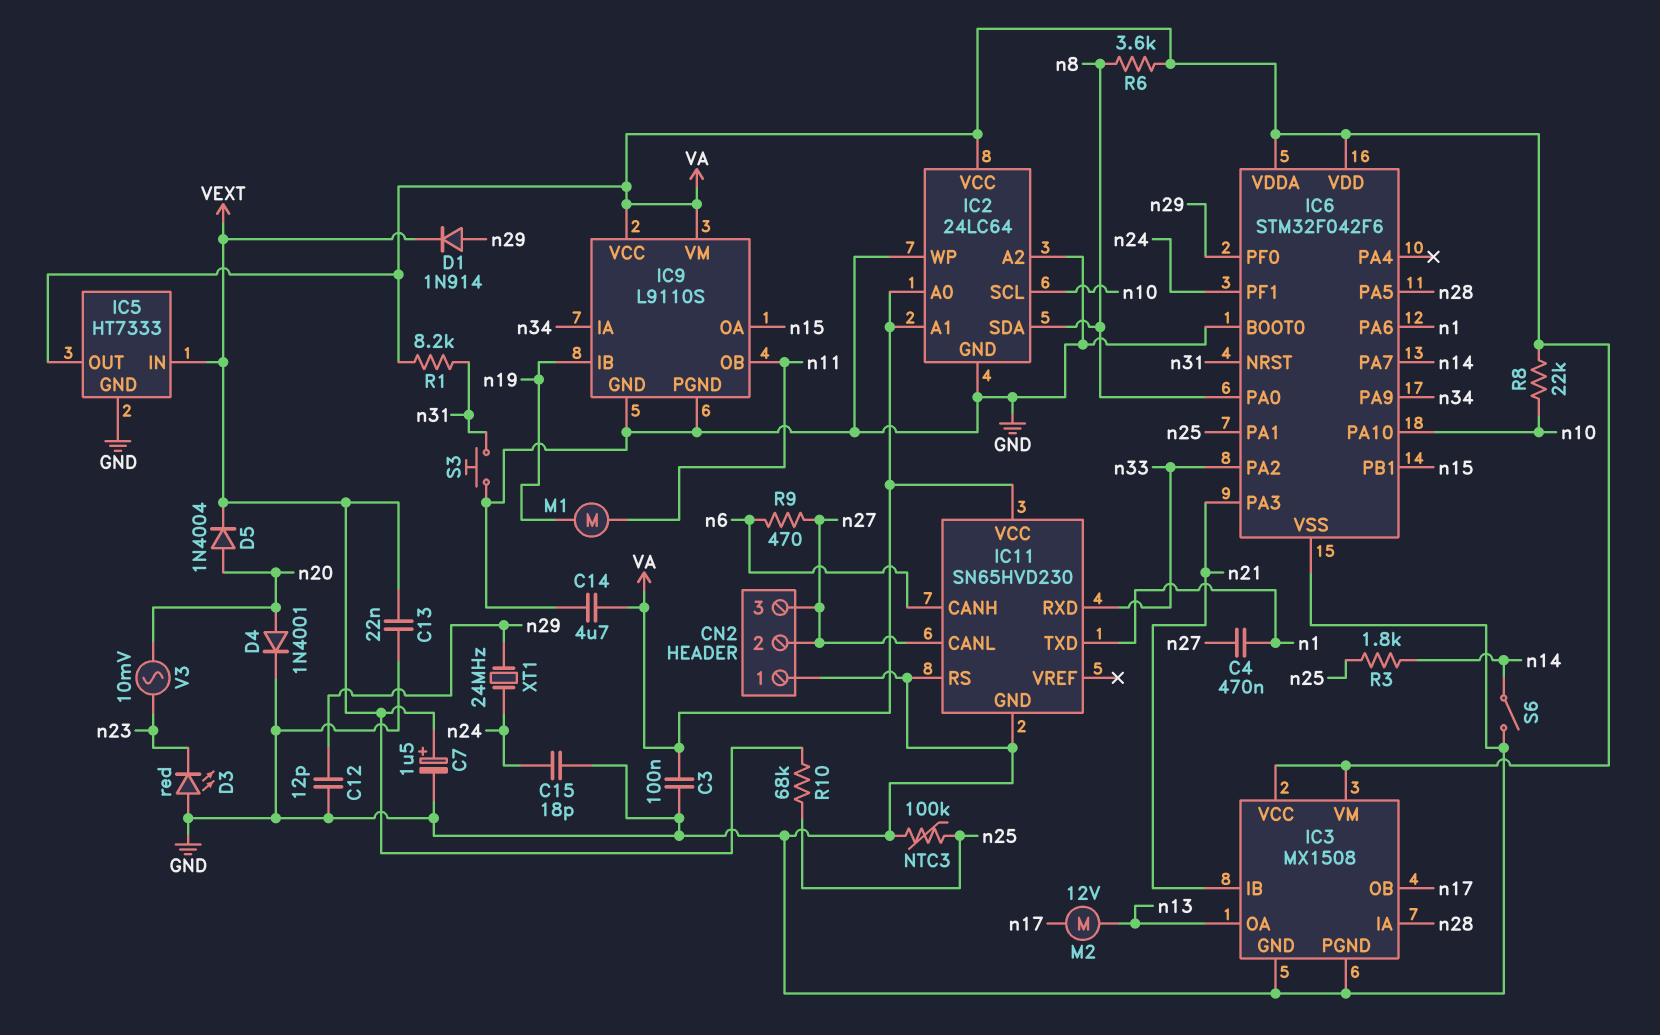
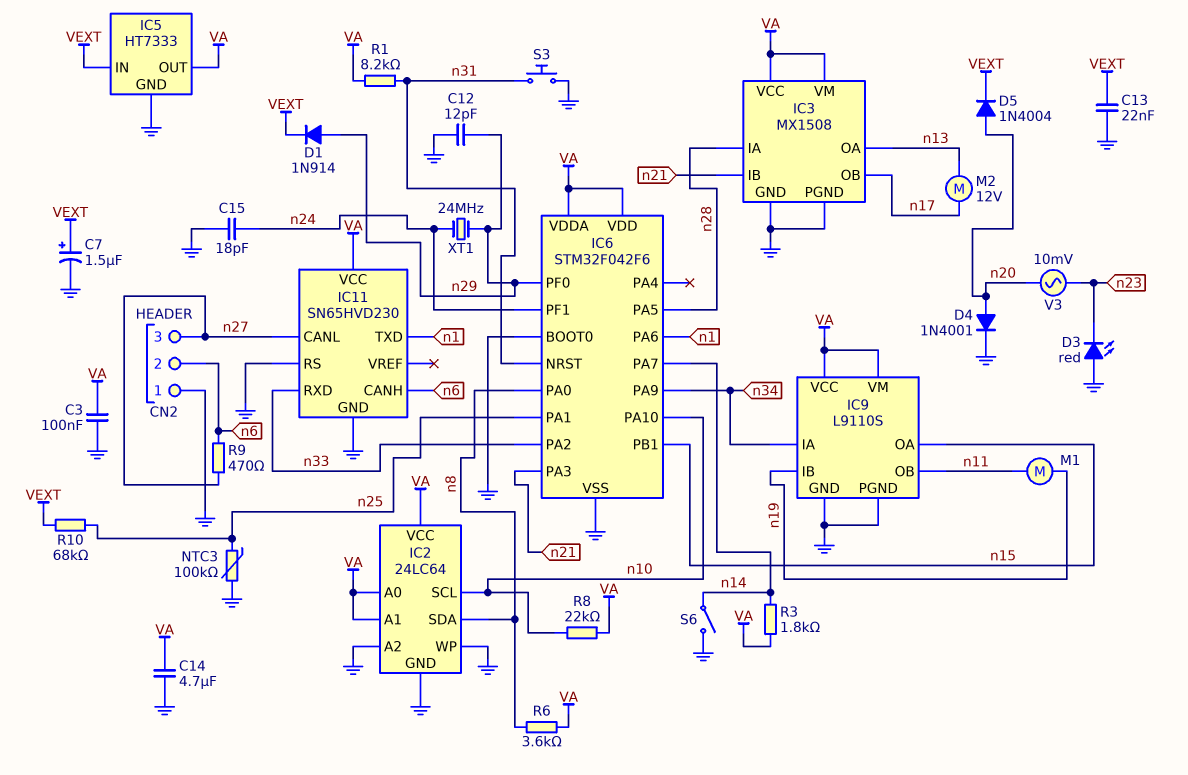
C4: 470nF (n1, n27) -> none
CN2 pin 2: n27 -> n6
R3: 1.8k (n14, n25) -> 1.8k (VA, n14)

